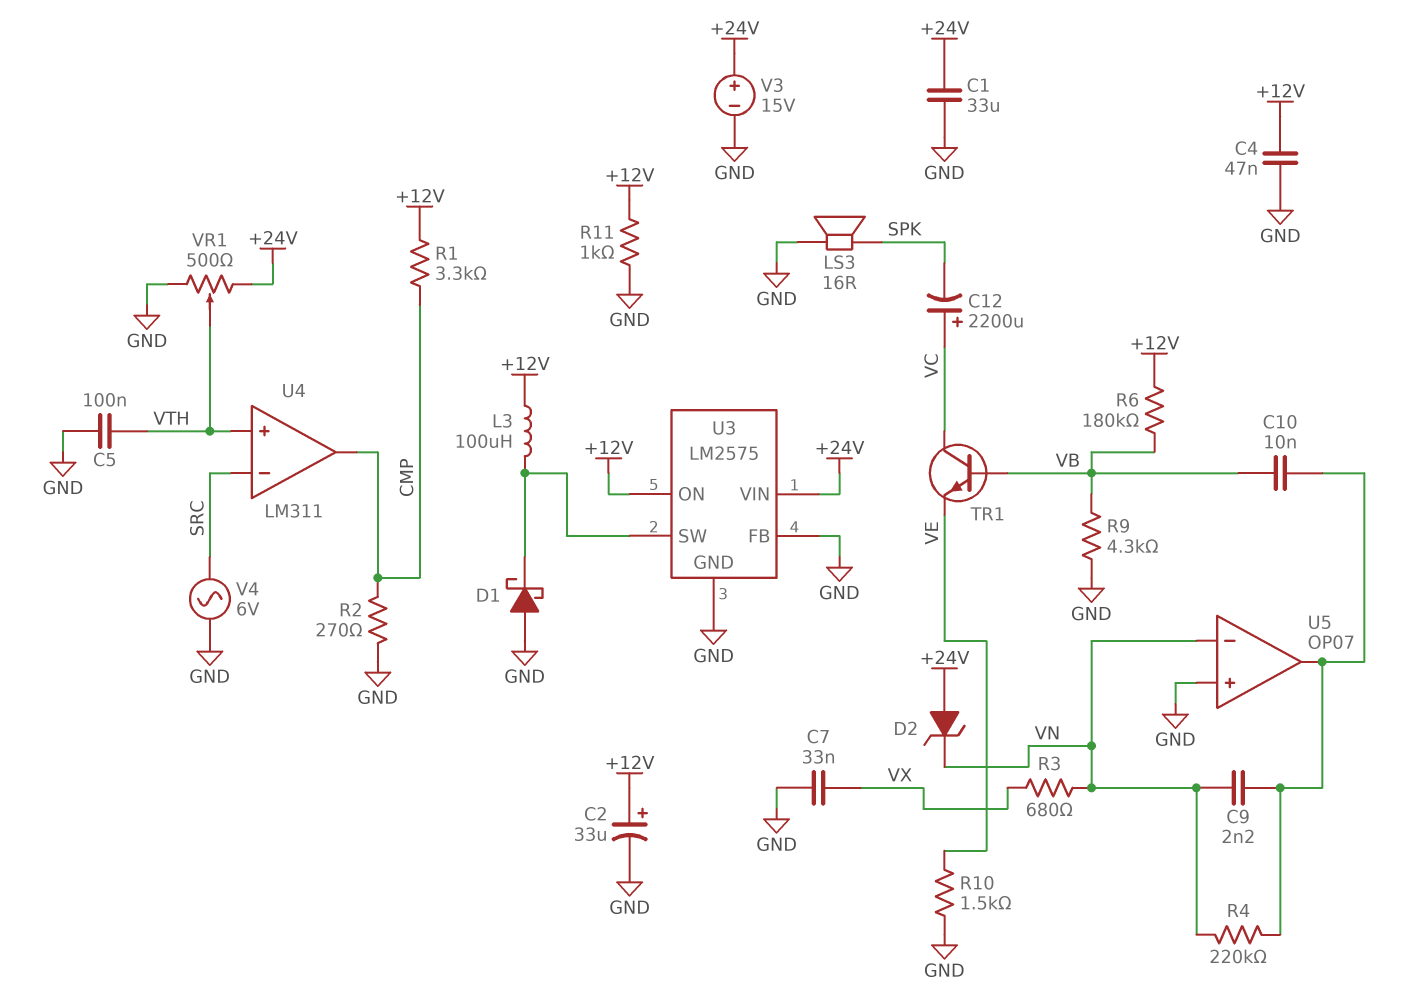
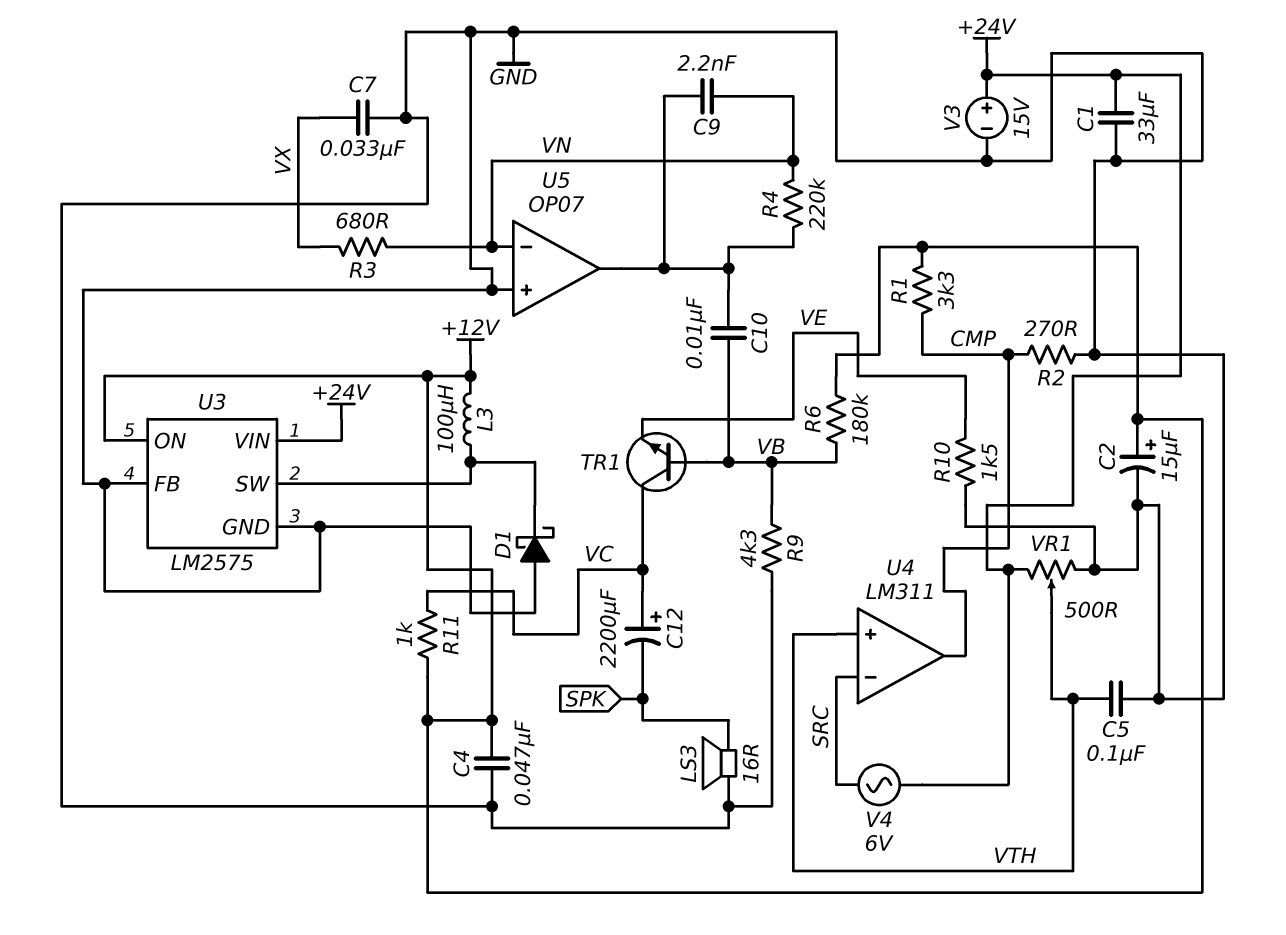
C2: 33uF (plus +12V, minus GND) -> 15uF (plus +12V, minus GND)
D2: zener (A +24V, K VN) -> none
R11: 1k (+12V, GND) -> 1k (+12V, VC)
V4: AC 6V (GND, SRC) -> AC 6V (+24V, SRC)

